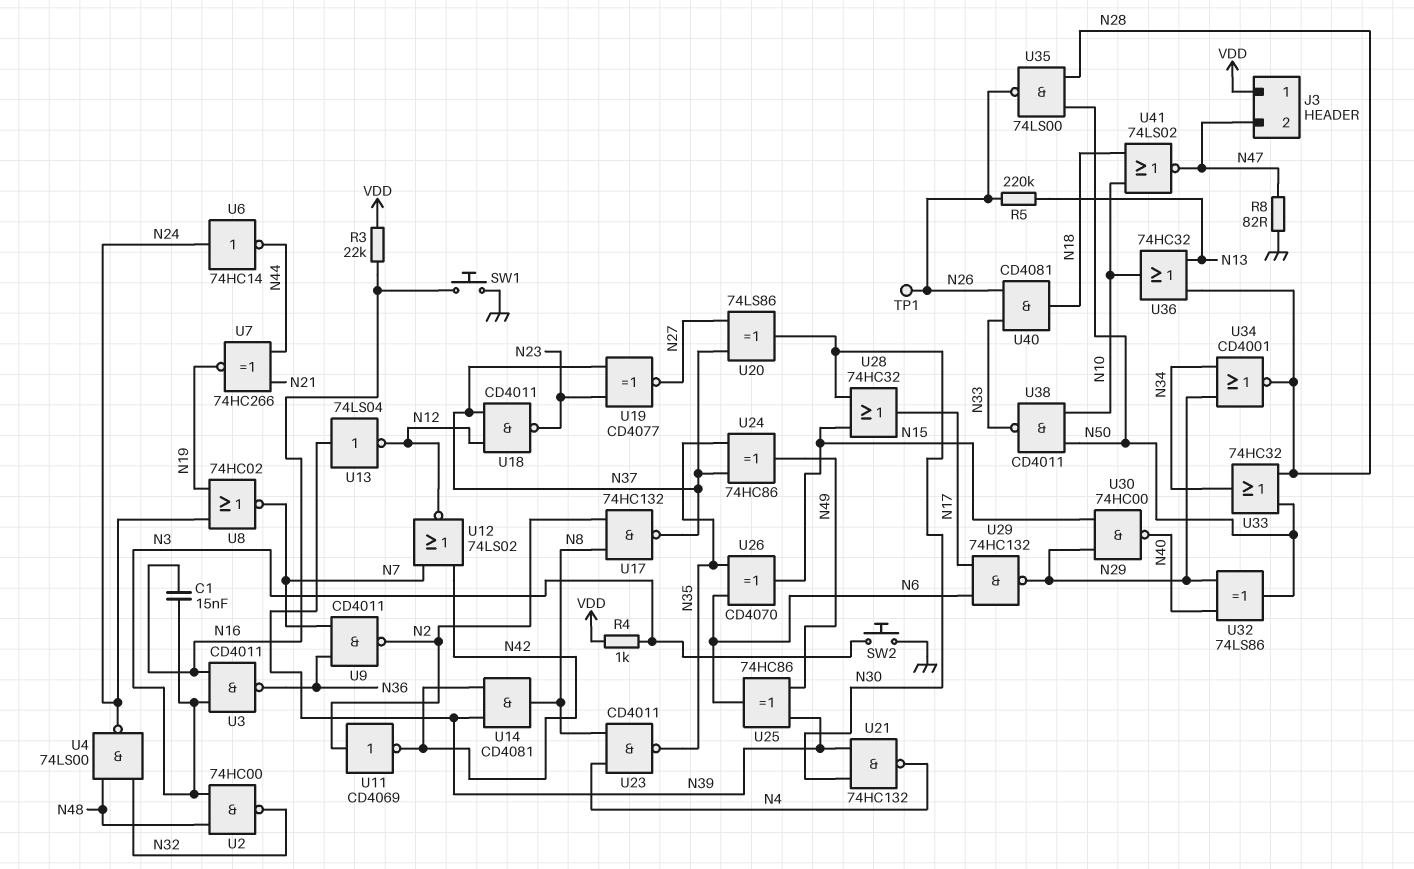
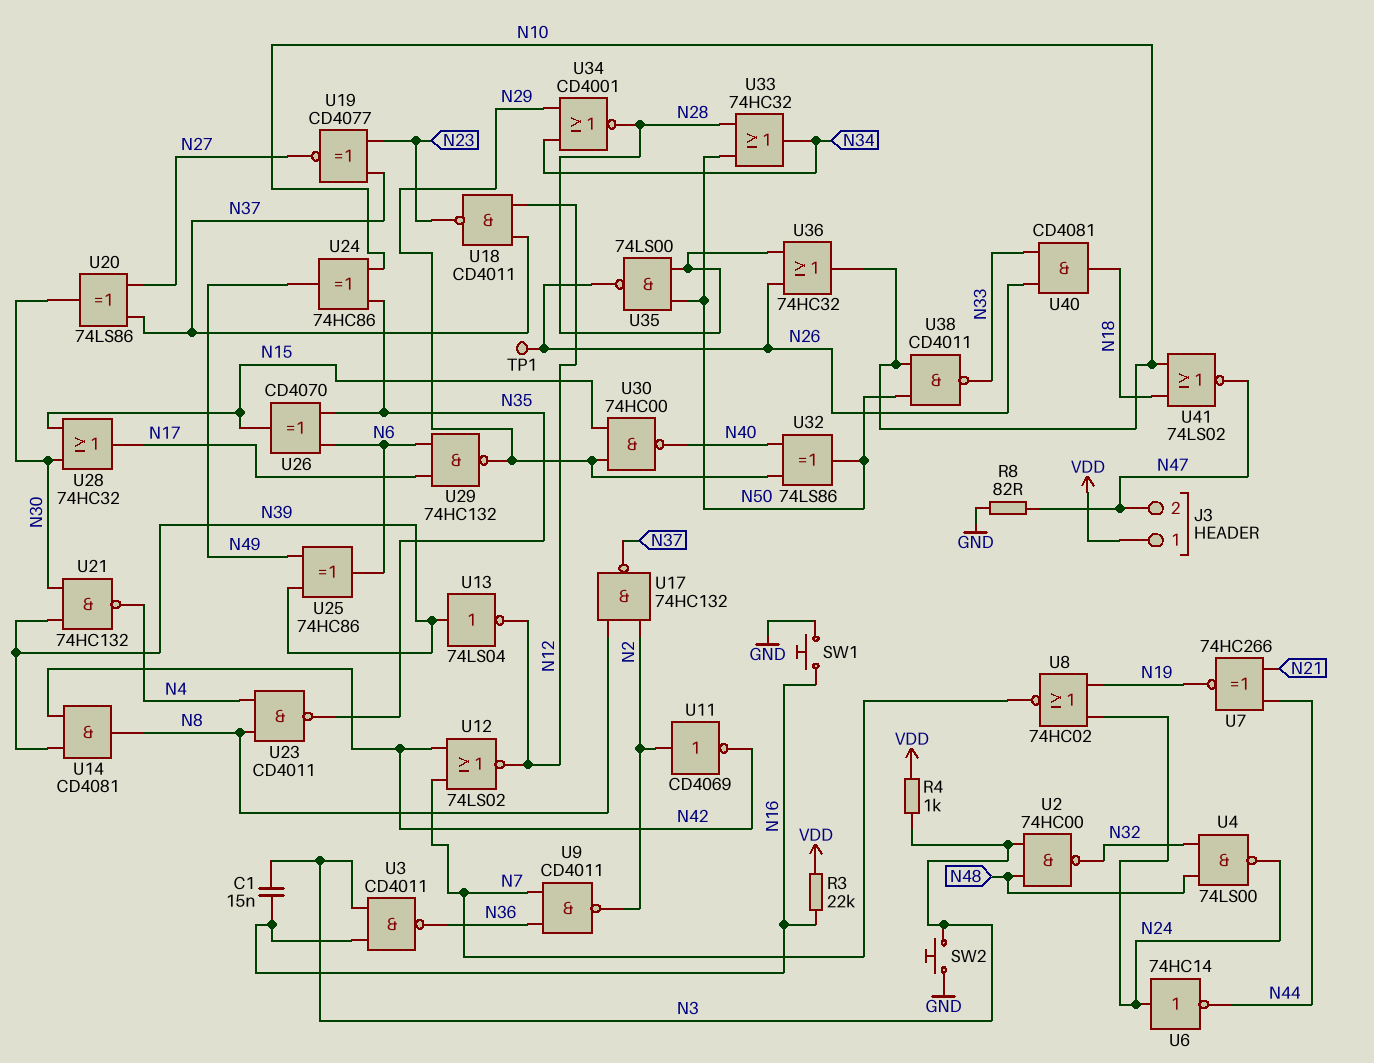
R5: 220k (N13, N26) -> none
U24: XOR 74HC86 (in N35, in N37, out N49) -> XOR 74HC86 (in N10, in N35, out N49)
U36: OR 74HC32 (in N13, in N28, out N10) -> OR 74HC32 (in N26, in N28, out N10)

